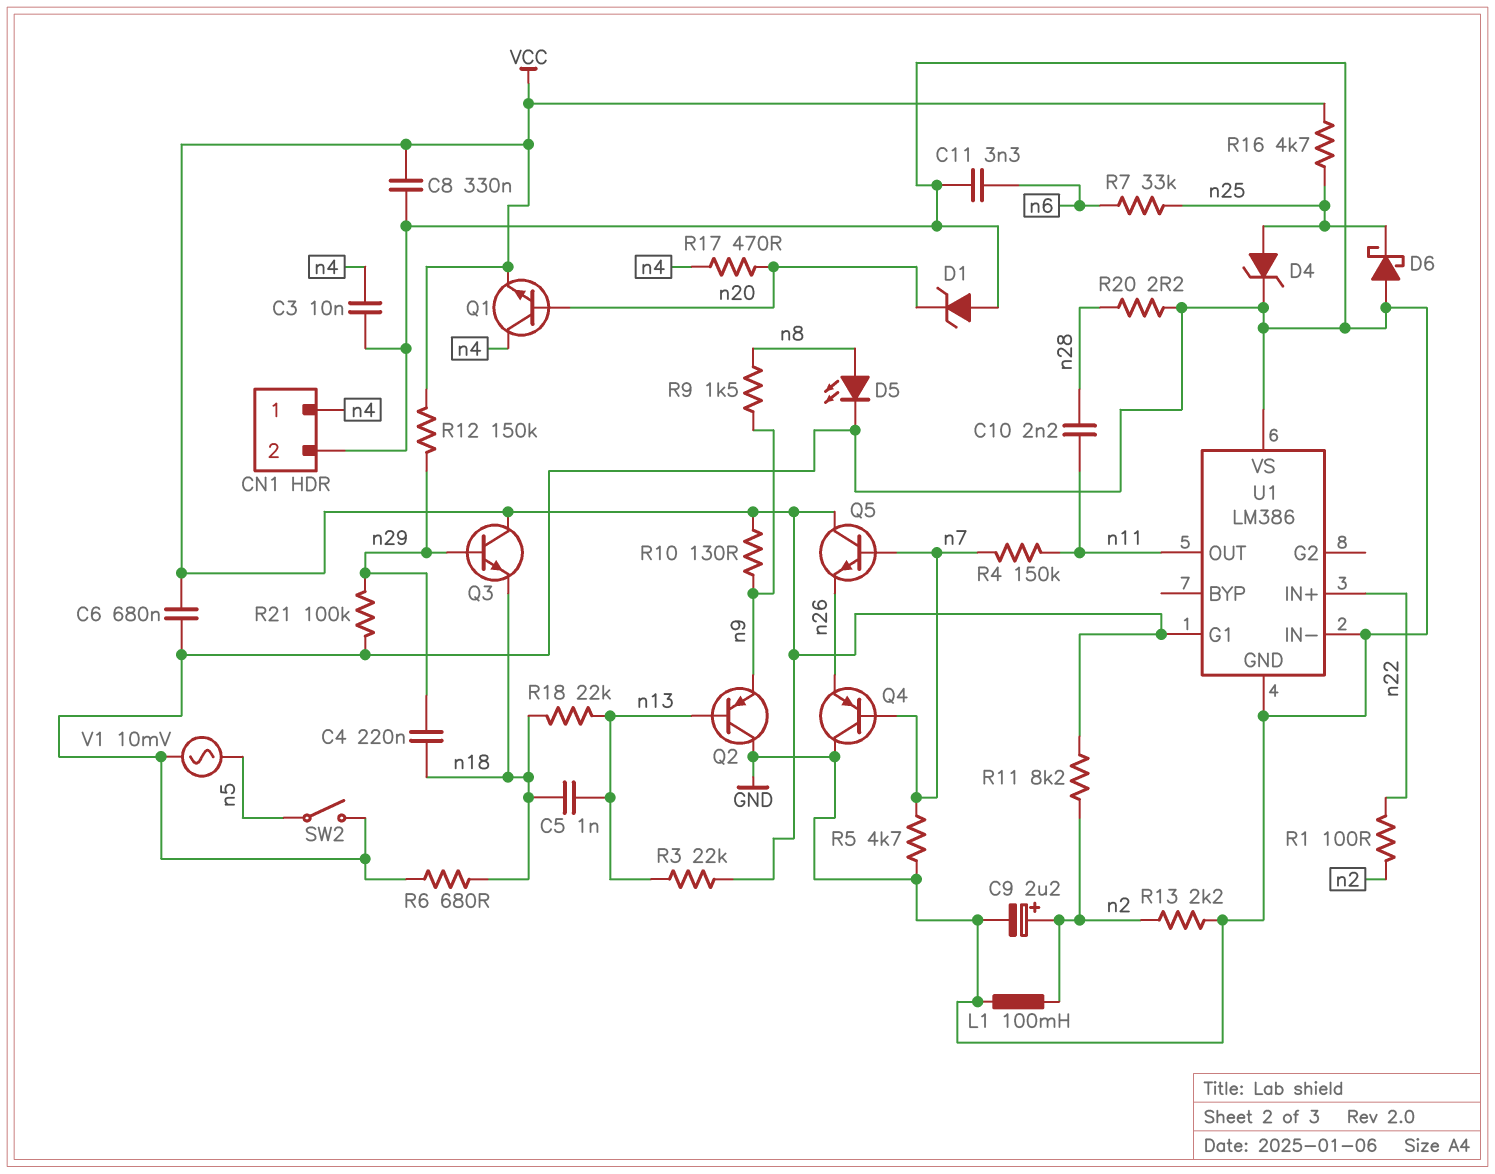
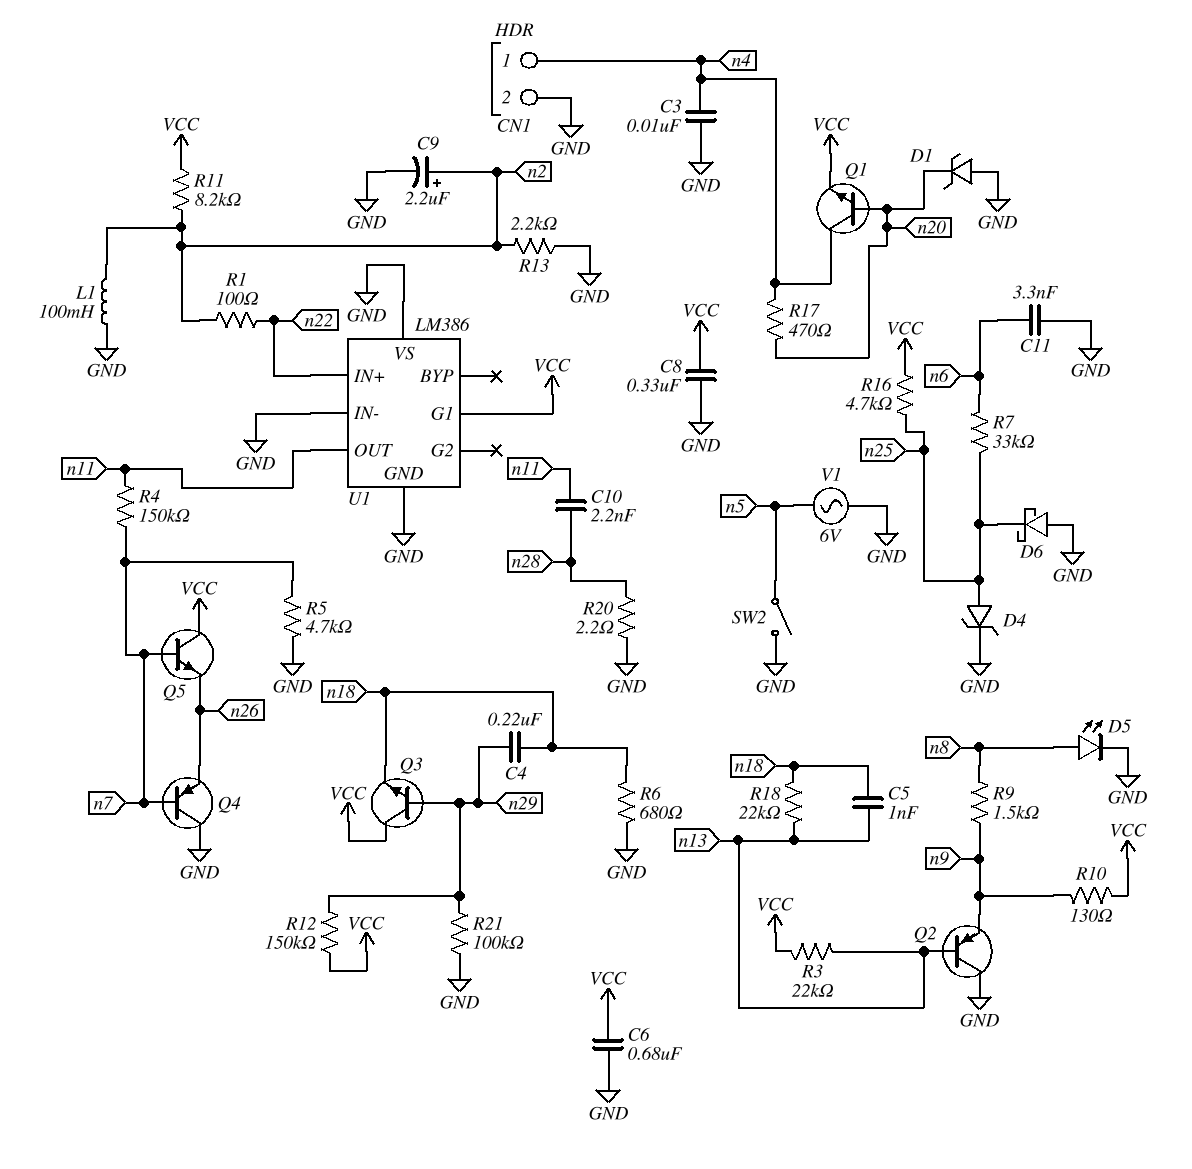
V1: AC 10mV (GND, n5) -> AC 6V (GND, n5)

